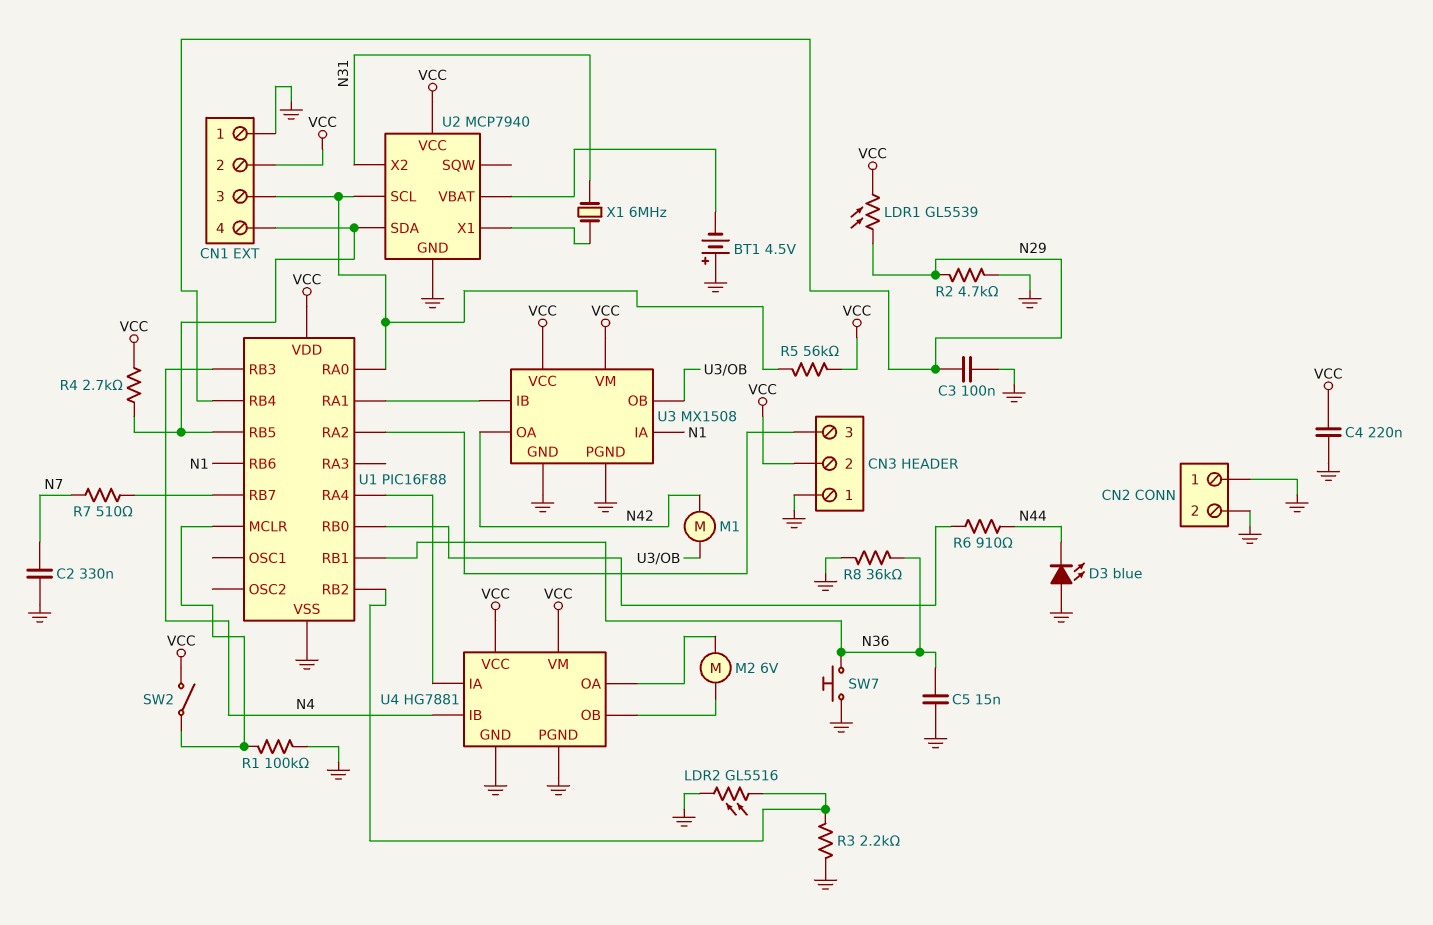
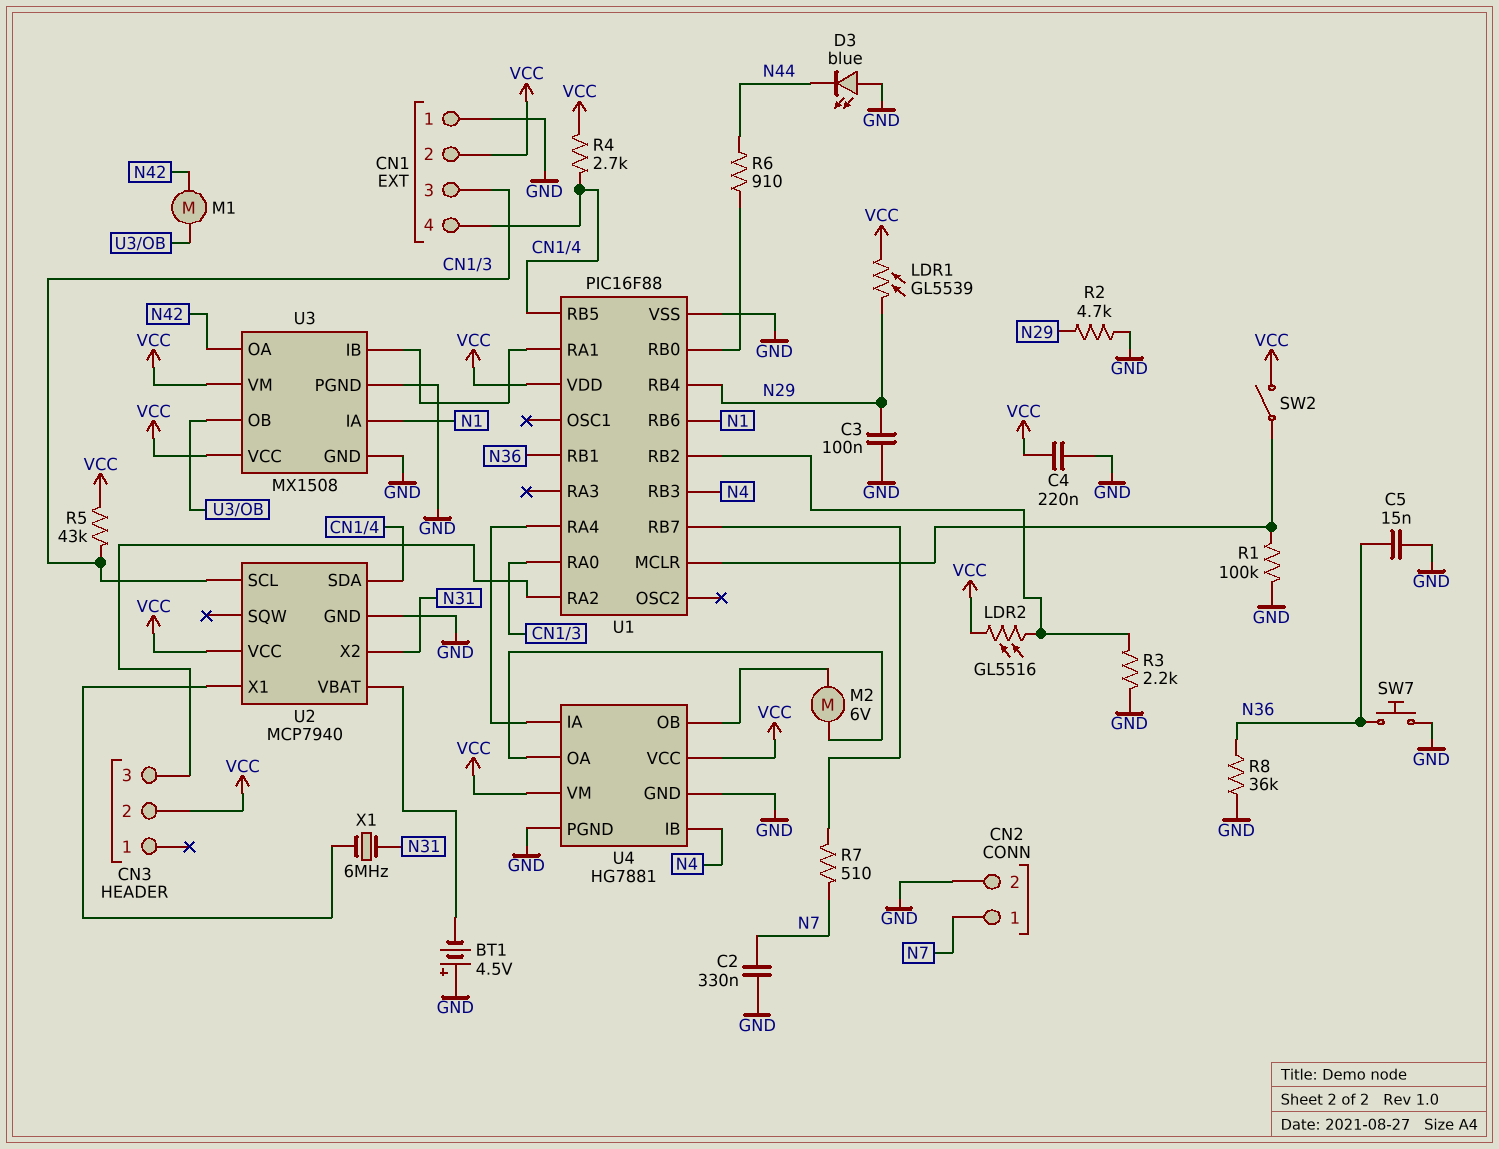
CN2 pin 1: GND -> N7
CN3 pin 1: GND -> none
LDR2: GL5516 (GND, U1/RB2) -> GL5516 (U1/RB2, VCC)
R5: 56k (CN1/3, VCC) -> 43k (CN1/3, VCC)

